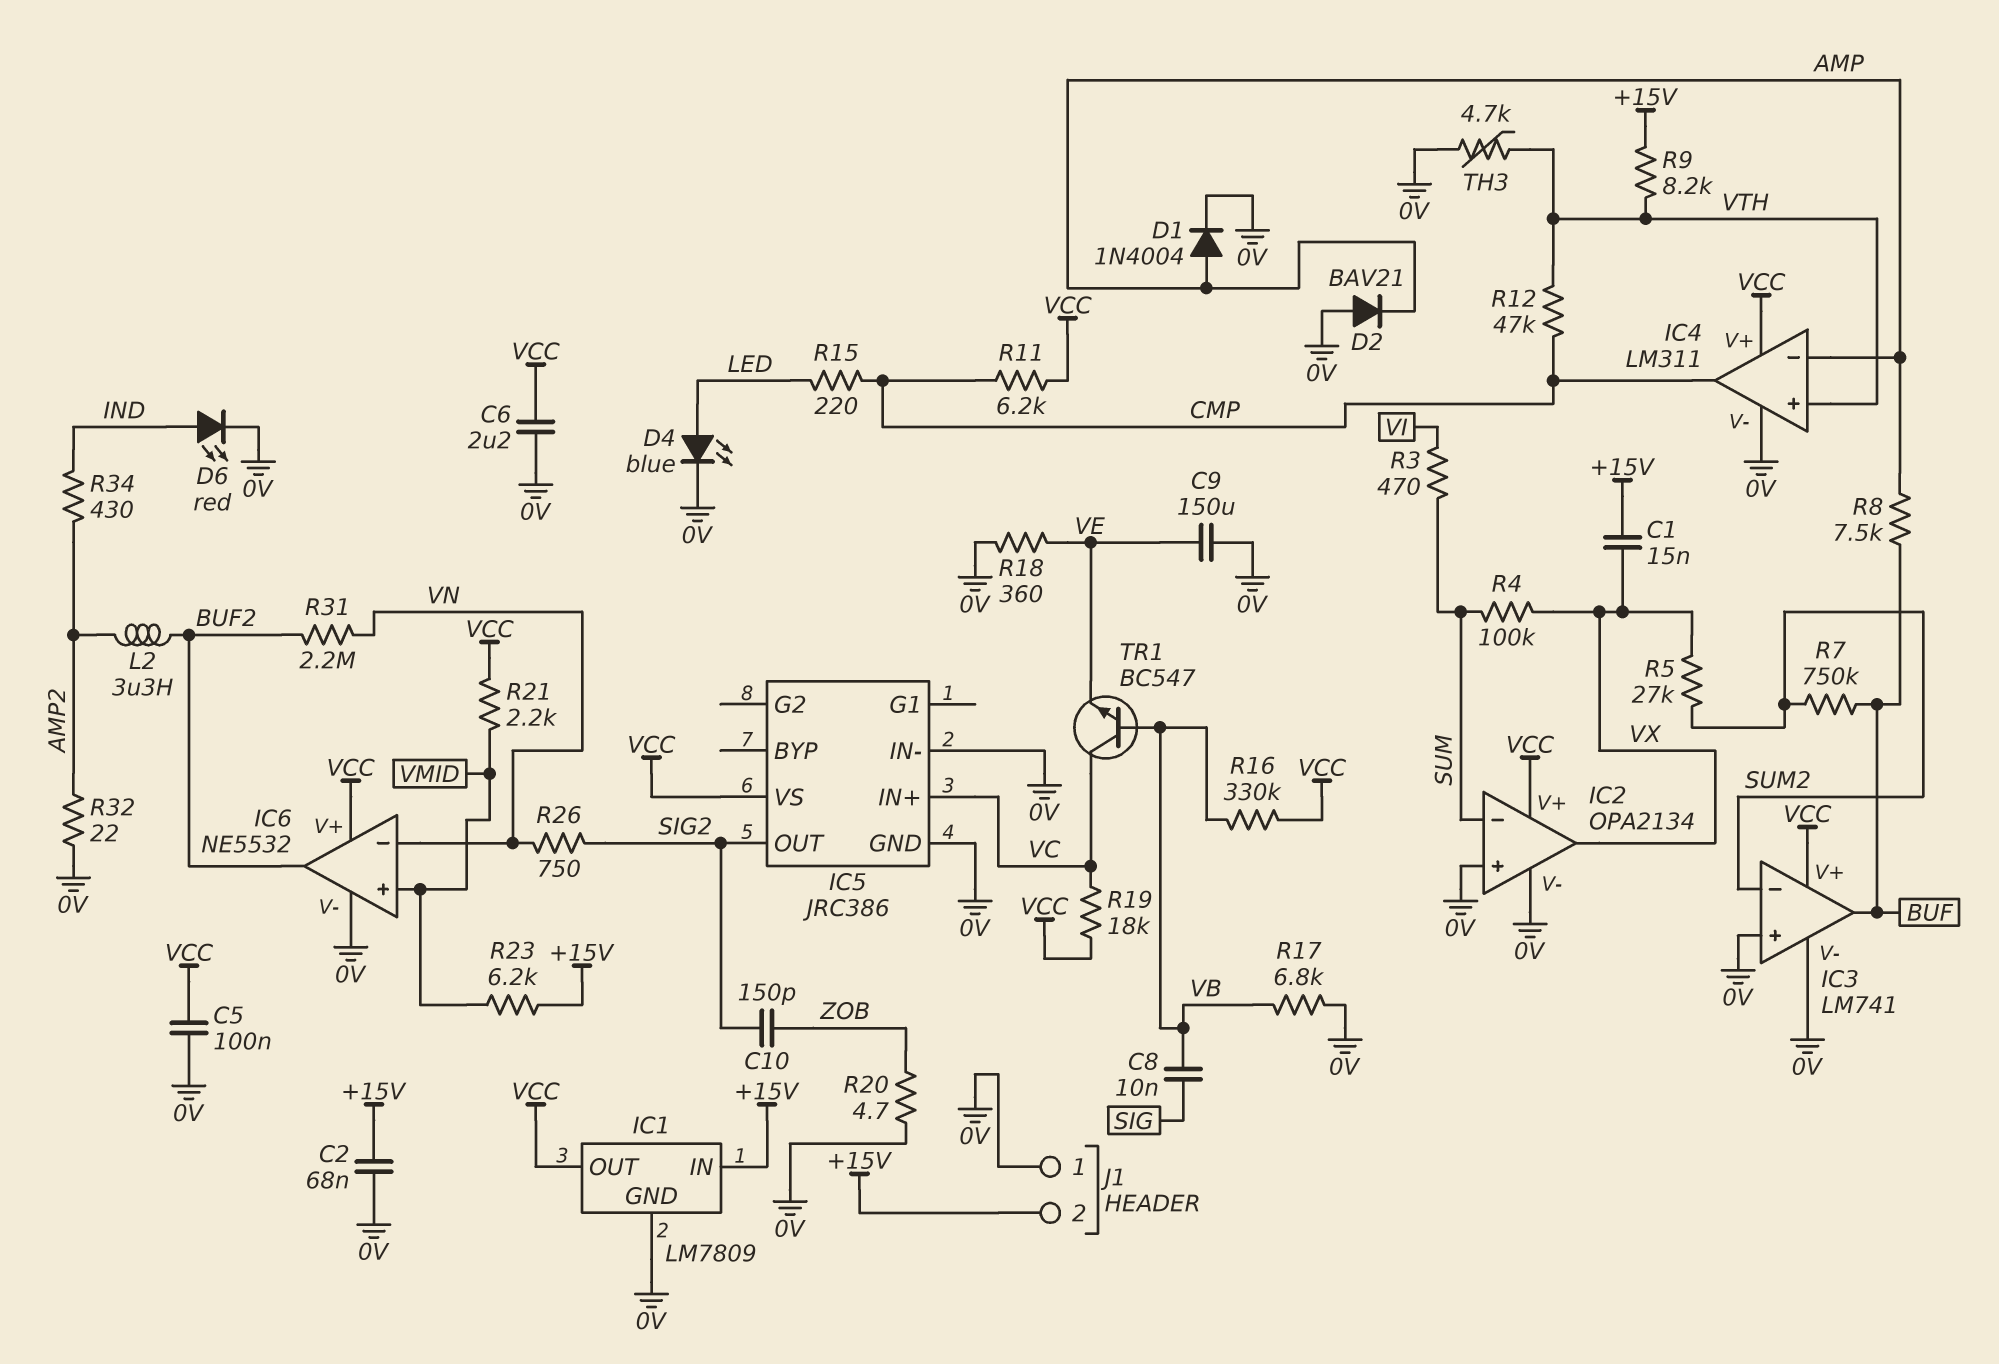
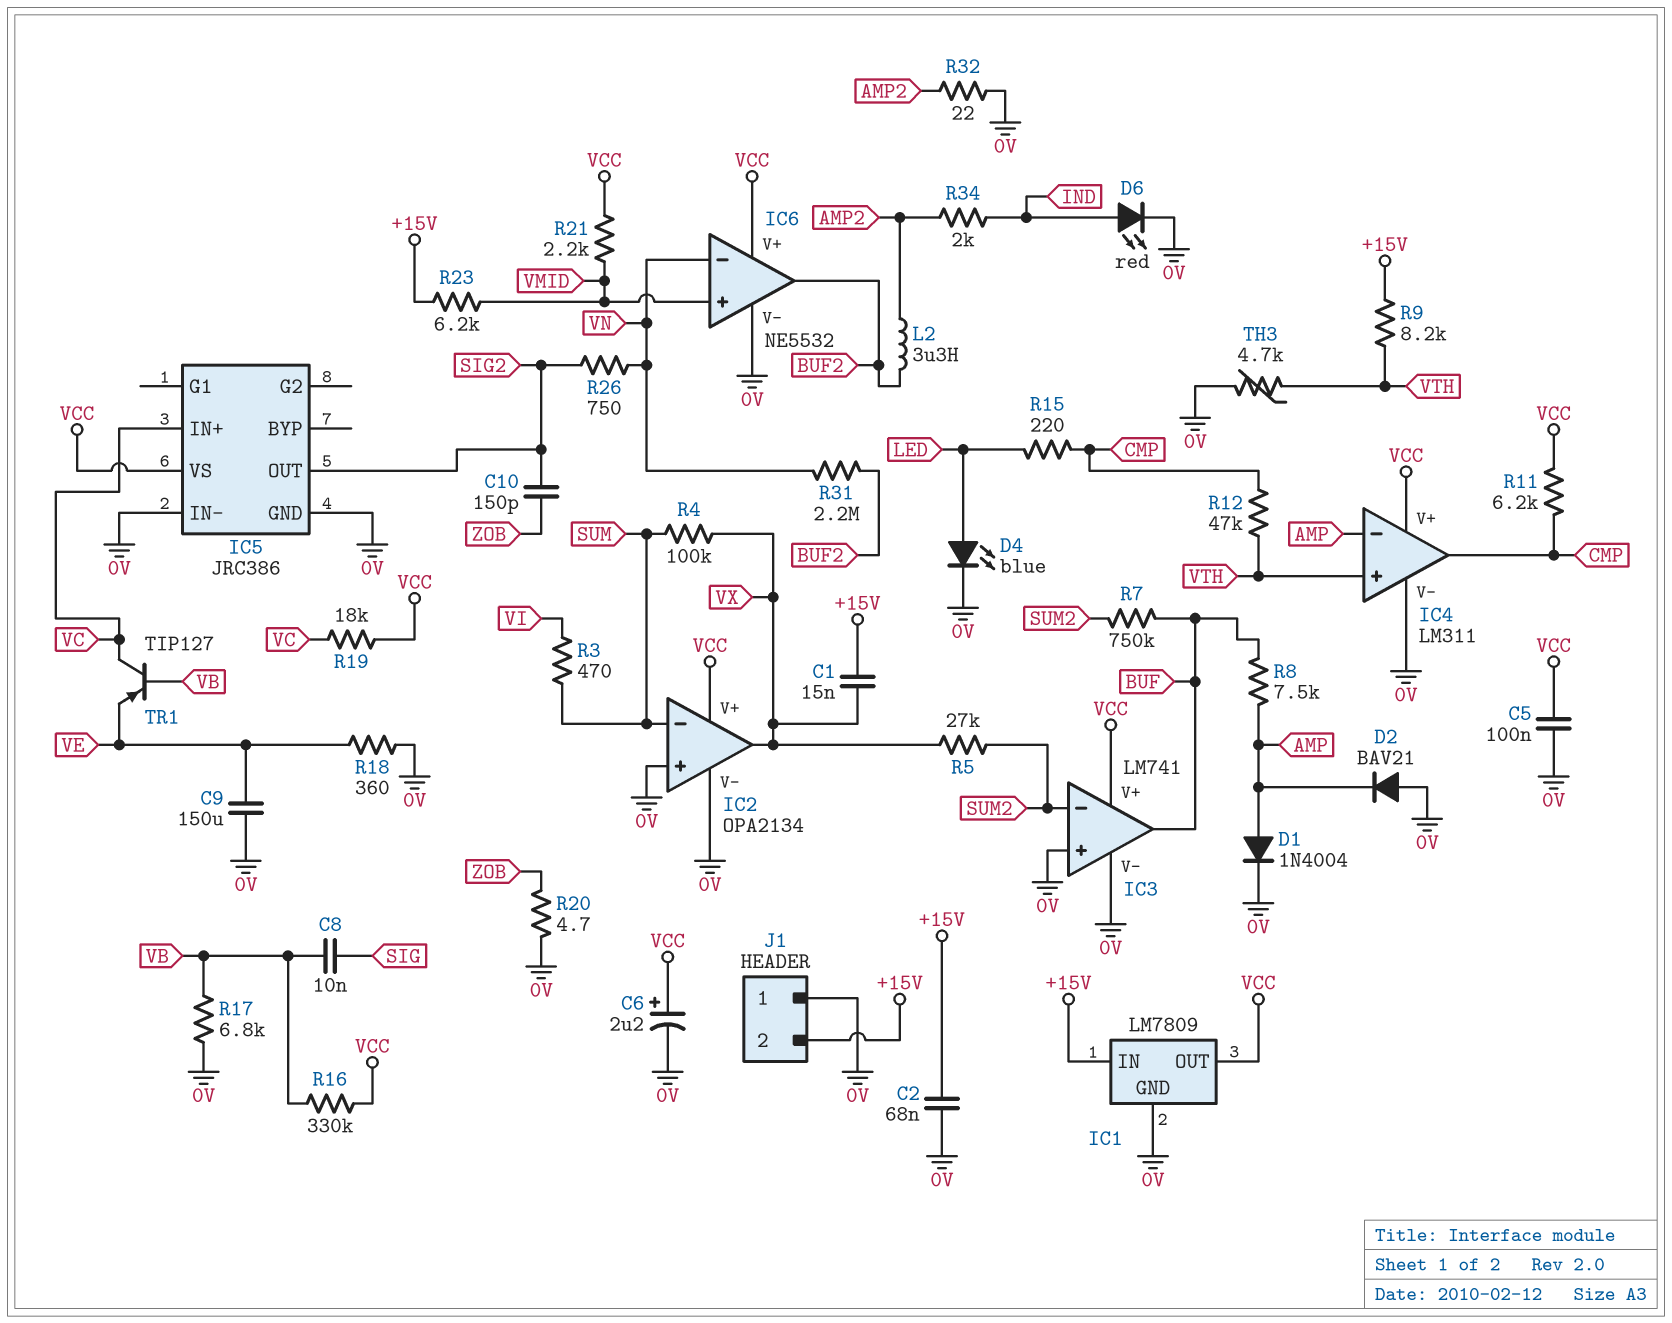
C6: 2.2uF (0V, VCC) -> 2.2uF (plus VCC, minus 0V)
R34: 430 (AMP2, IND) -> 2k (AMP2, IND)
TR1: NPN BC547 (B VB, C VC, E VE) -> PNP TIP127 (B VB, C VC, E VE)

